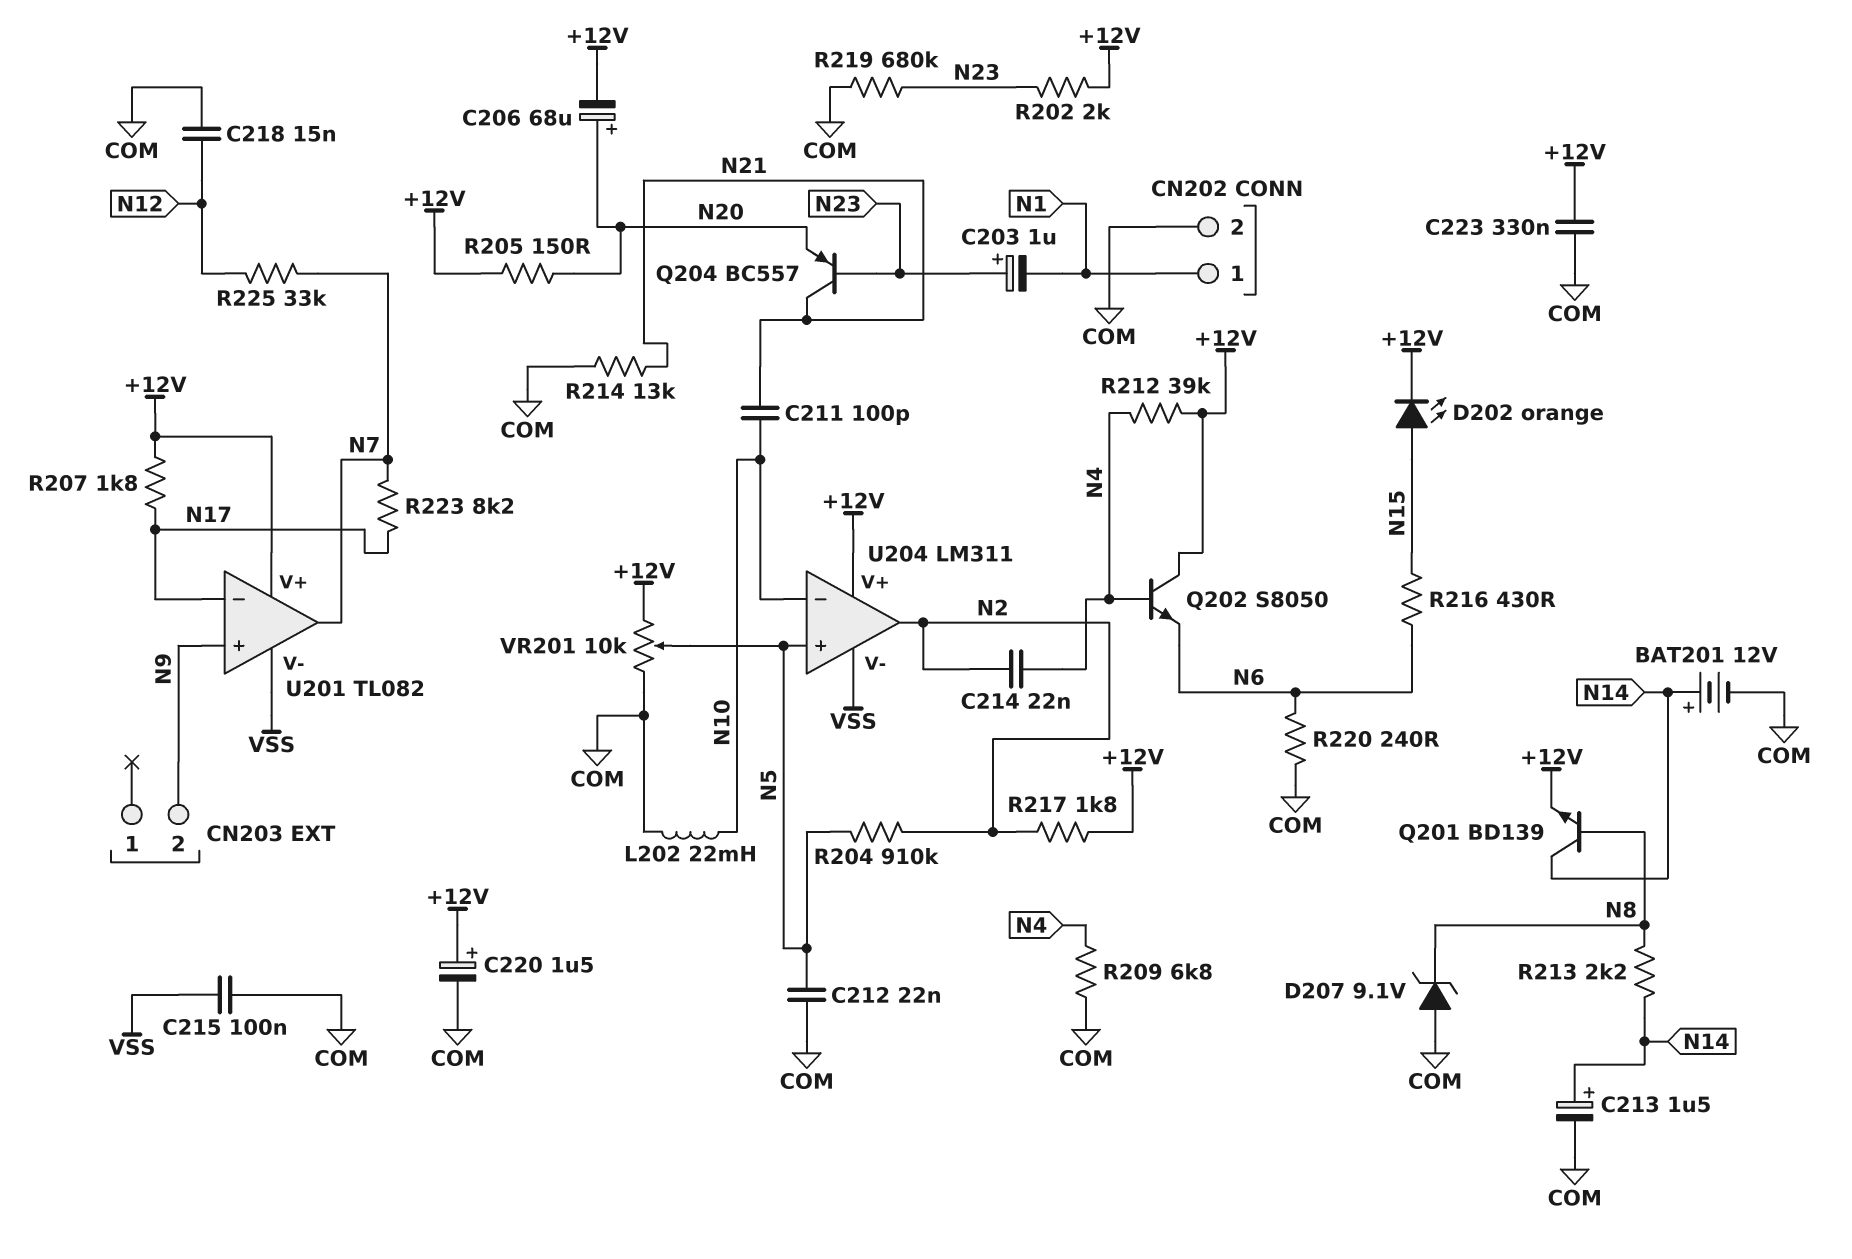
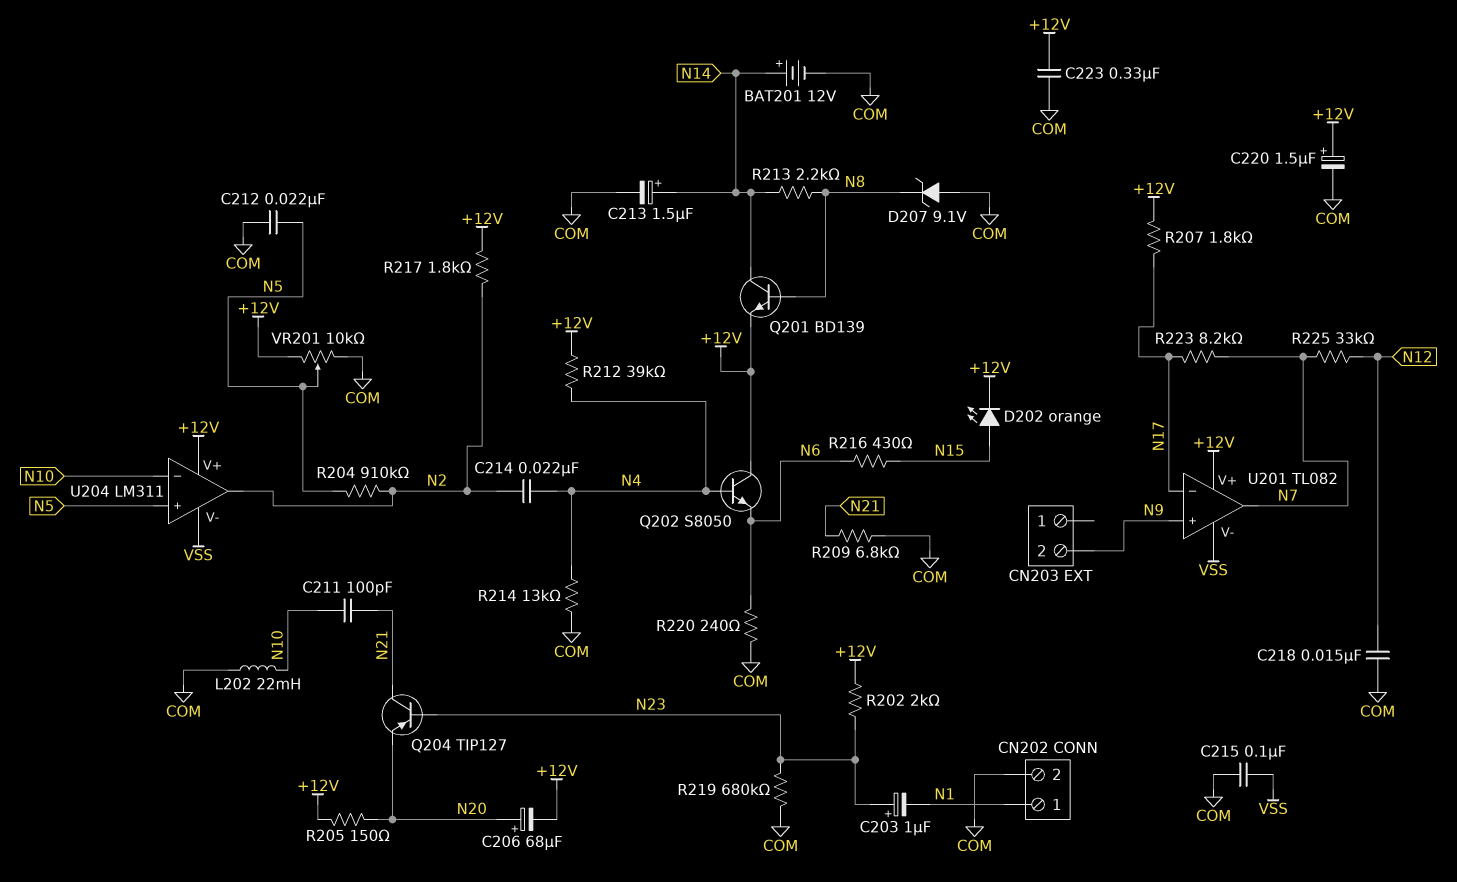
Q204: PNP BC557 (B N23, C N21, E N20) -> PNP TIP127 (B N23, C N21, E N20)
R209: 6.8k (COM, N4) -> 6.8k (COM, N21)
R214: 13k (COM, N21) -> 13k (COM, N4)

